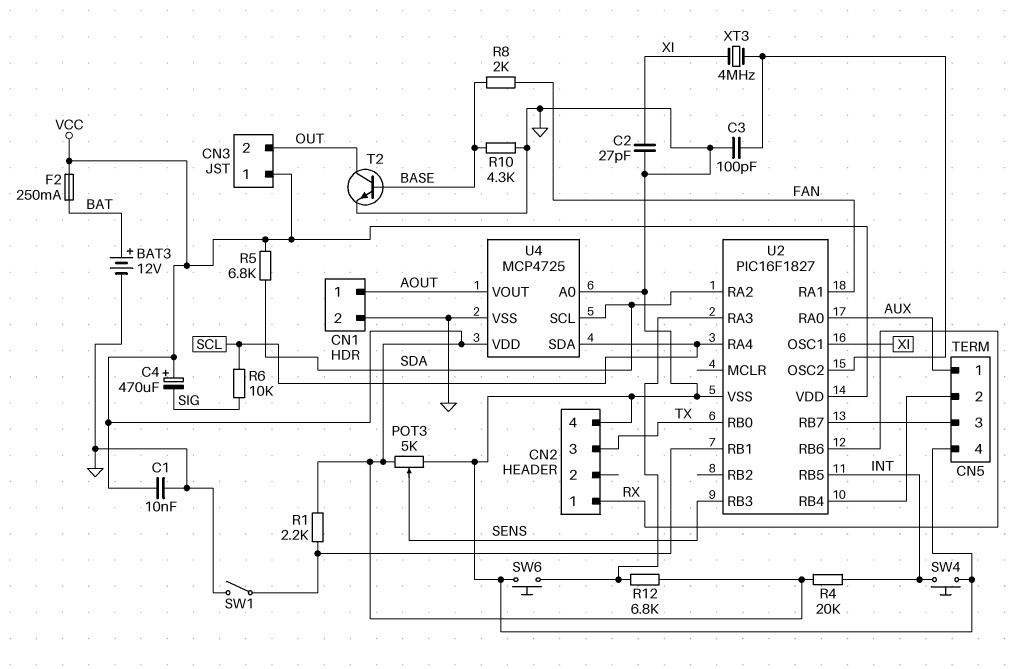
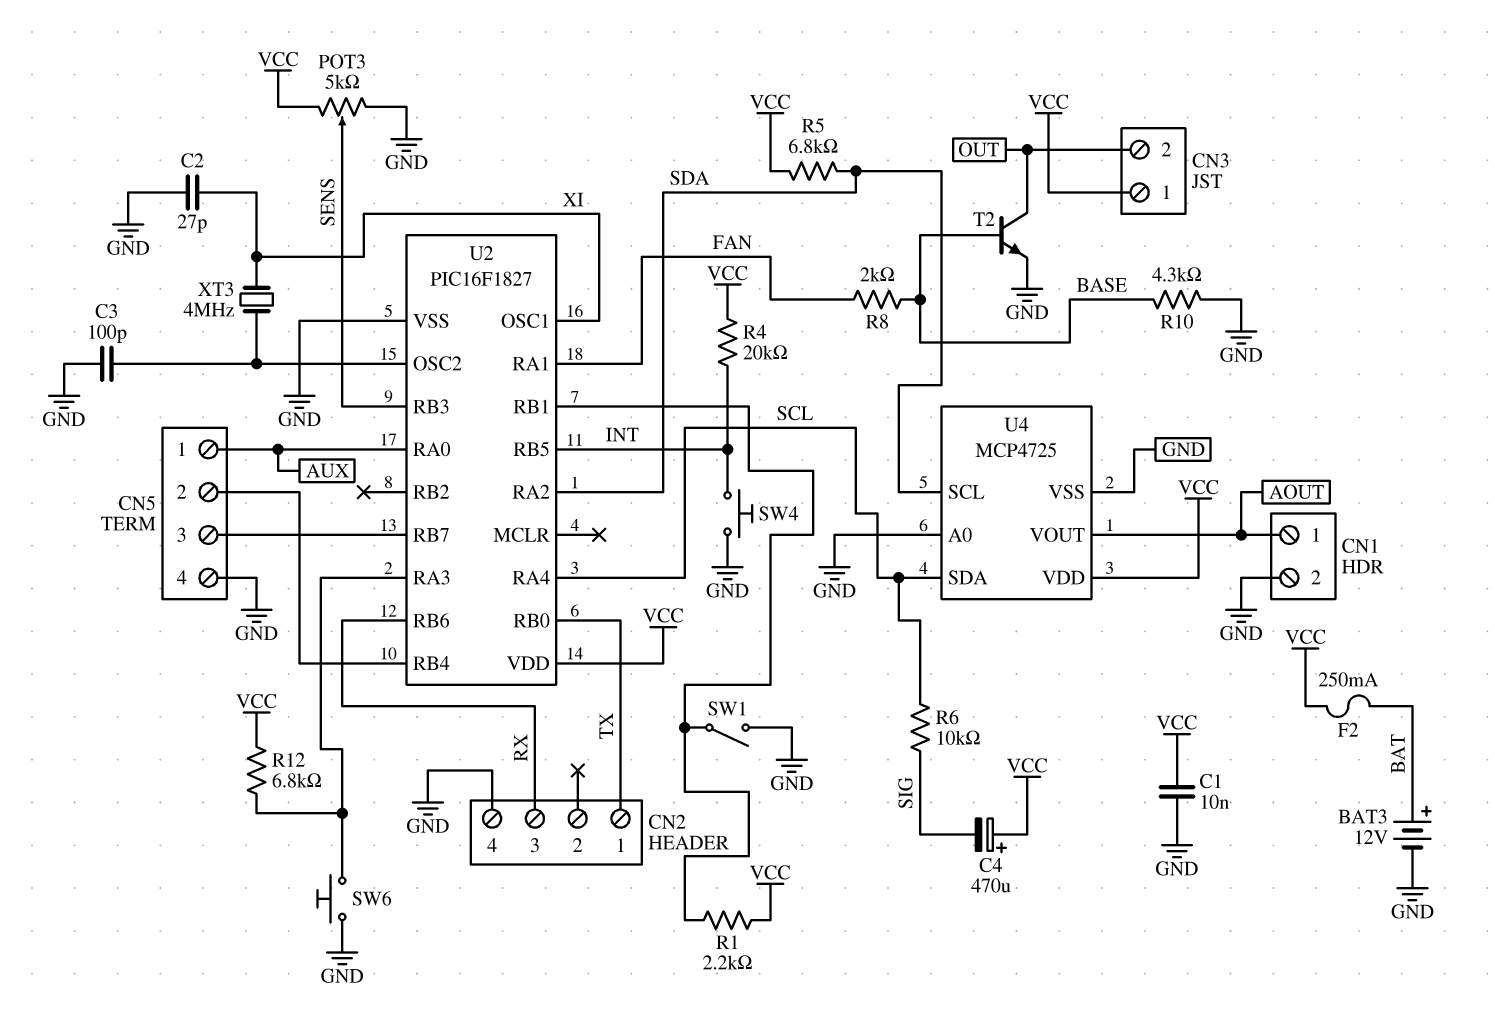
CN2 pin 1: RX -> TX
CN2 pin 3: TX -> RX

